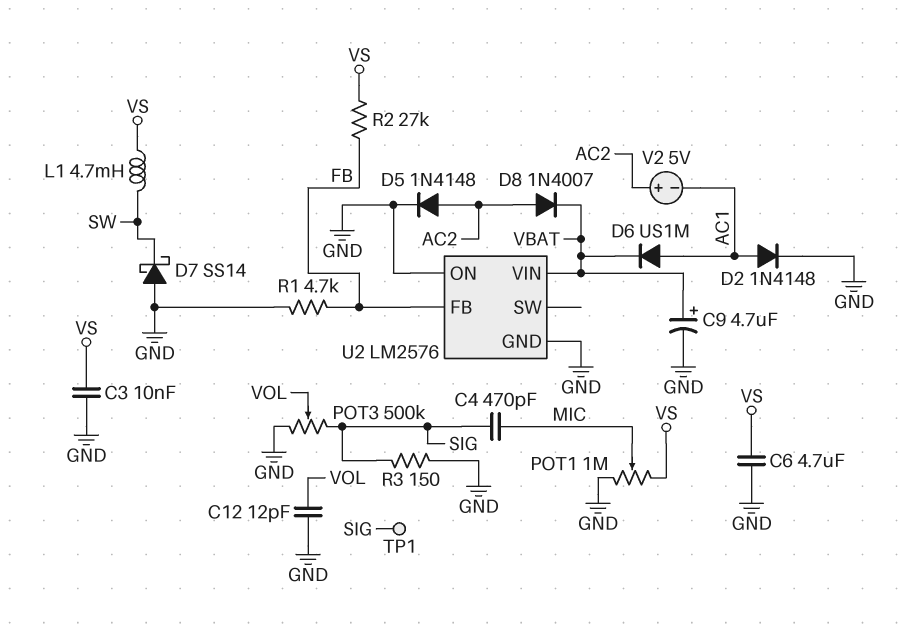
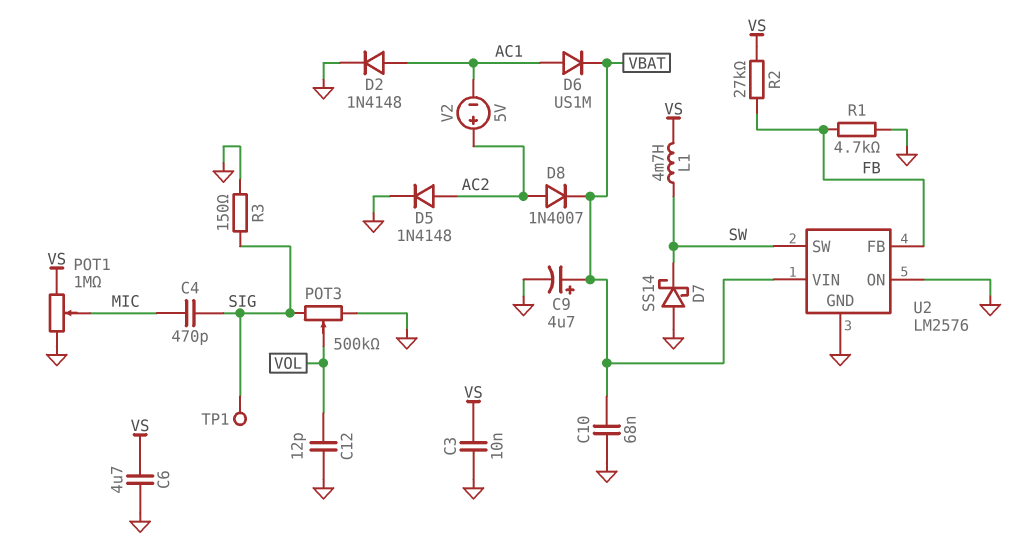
C10: none -> 68nF (GND, VBAT)
U2 pin SW: none -> SW

